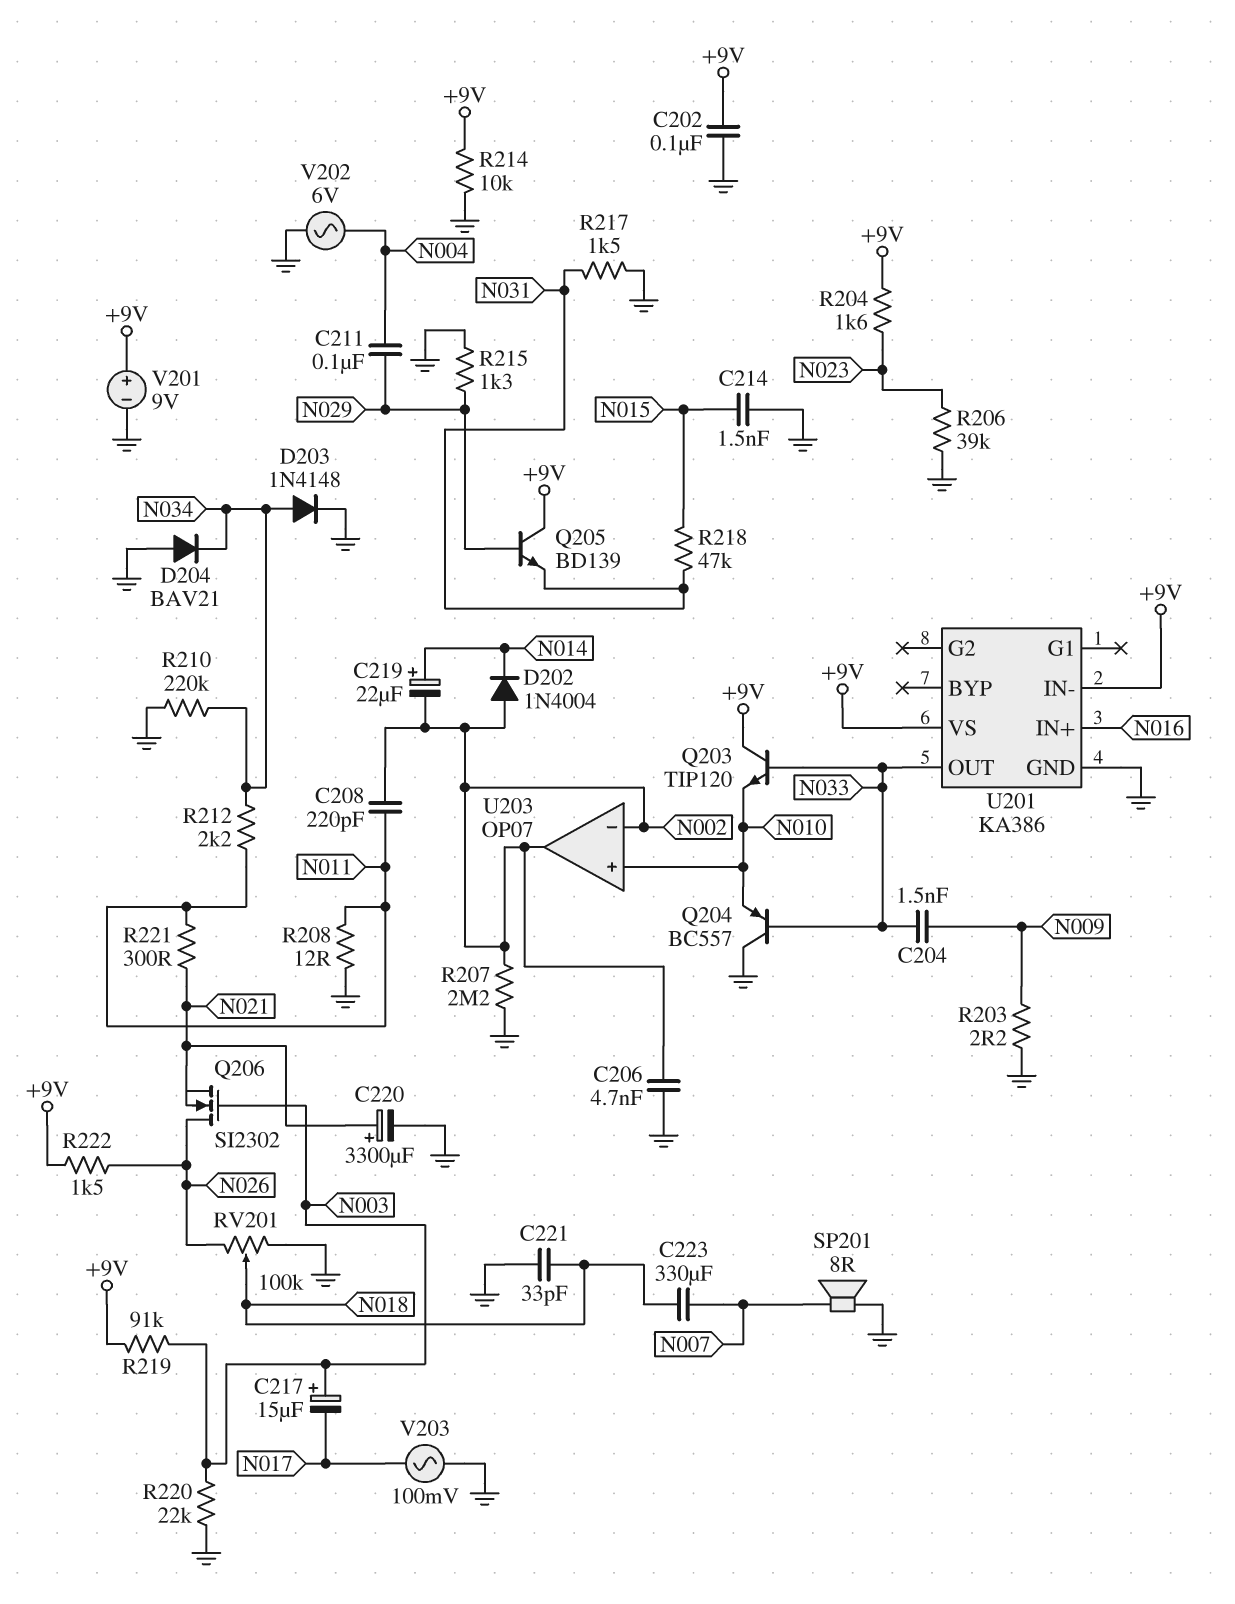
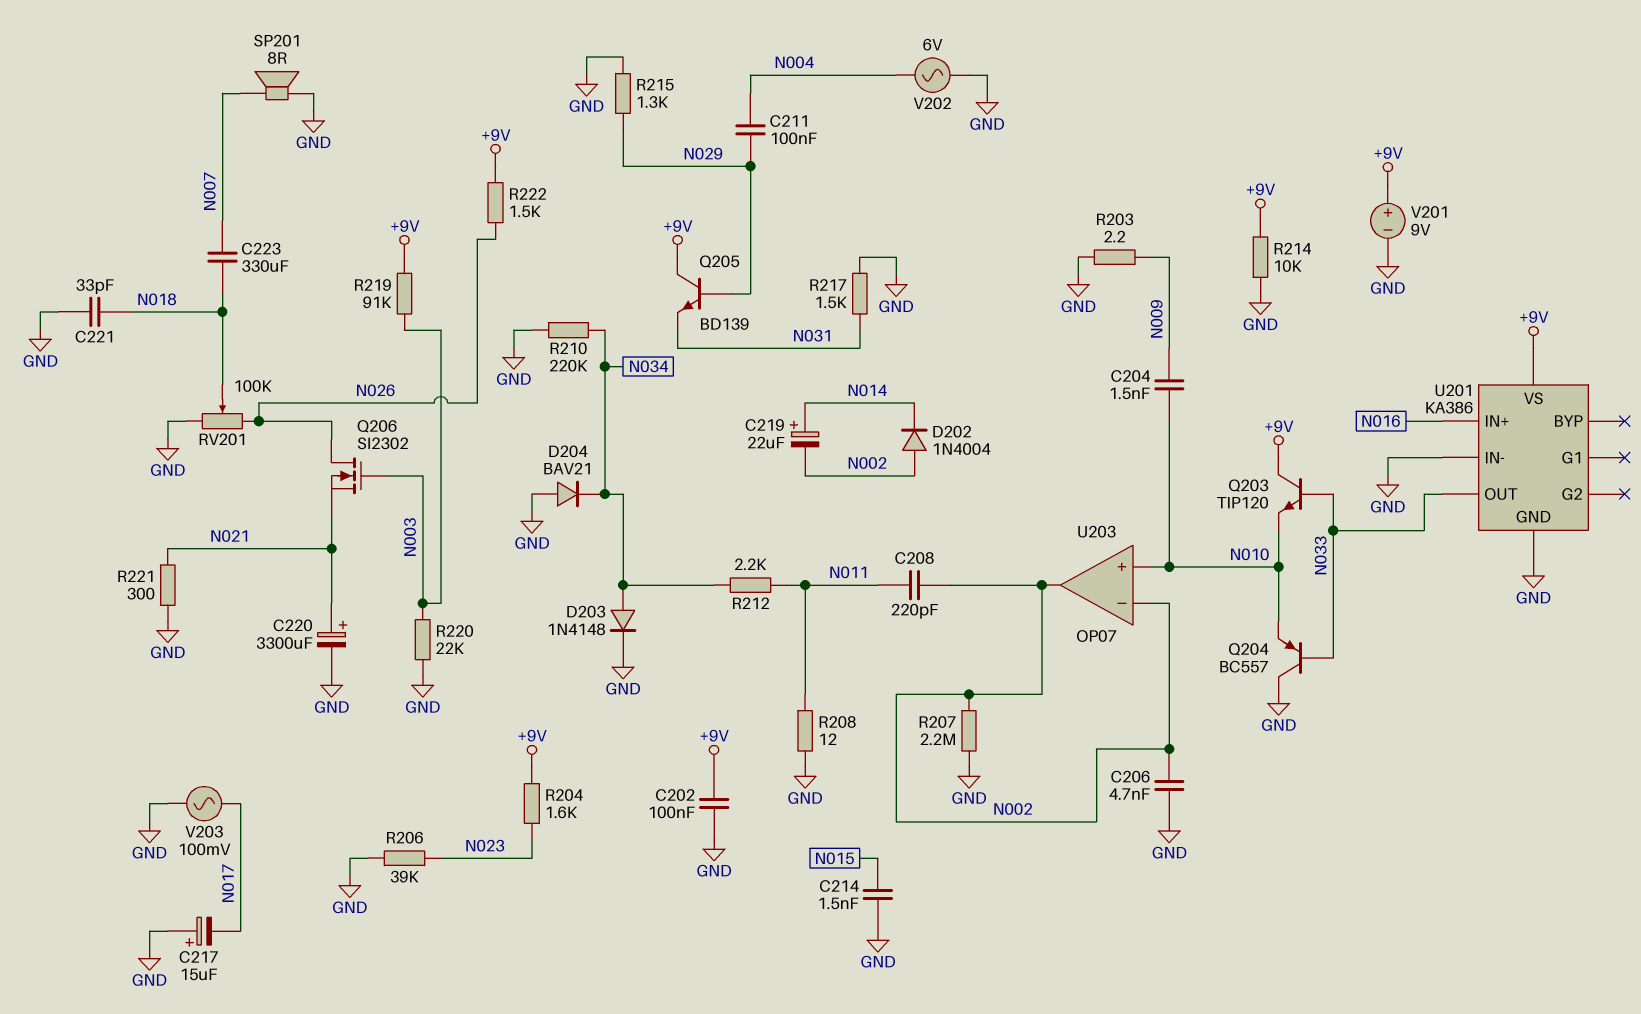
C204: 1.5nF (N009, N033) -> 1.5nF (N009, N010)
C217: 15uF (plus N003, minus N017) -> 15uF (plus GND, minus N017)
R218: 47k (N015, N031) -> none
R221: 300 (N011, N021) -> 300 (GND, N021)
U201 pin IN-: +9V -> GND

